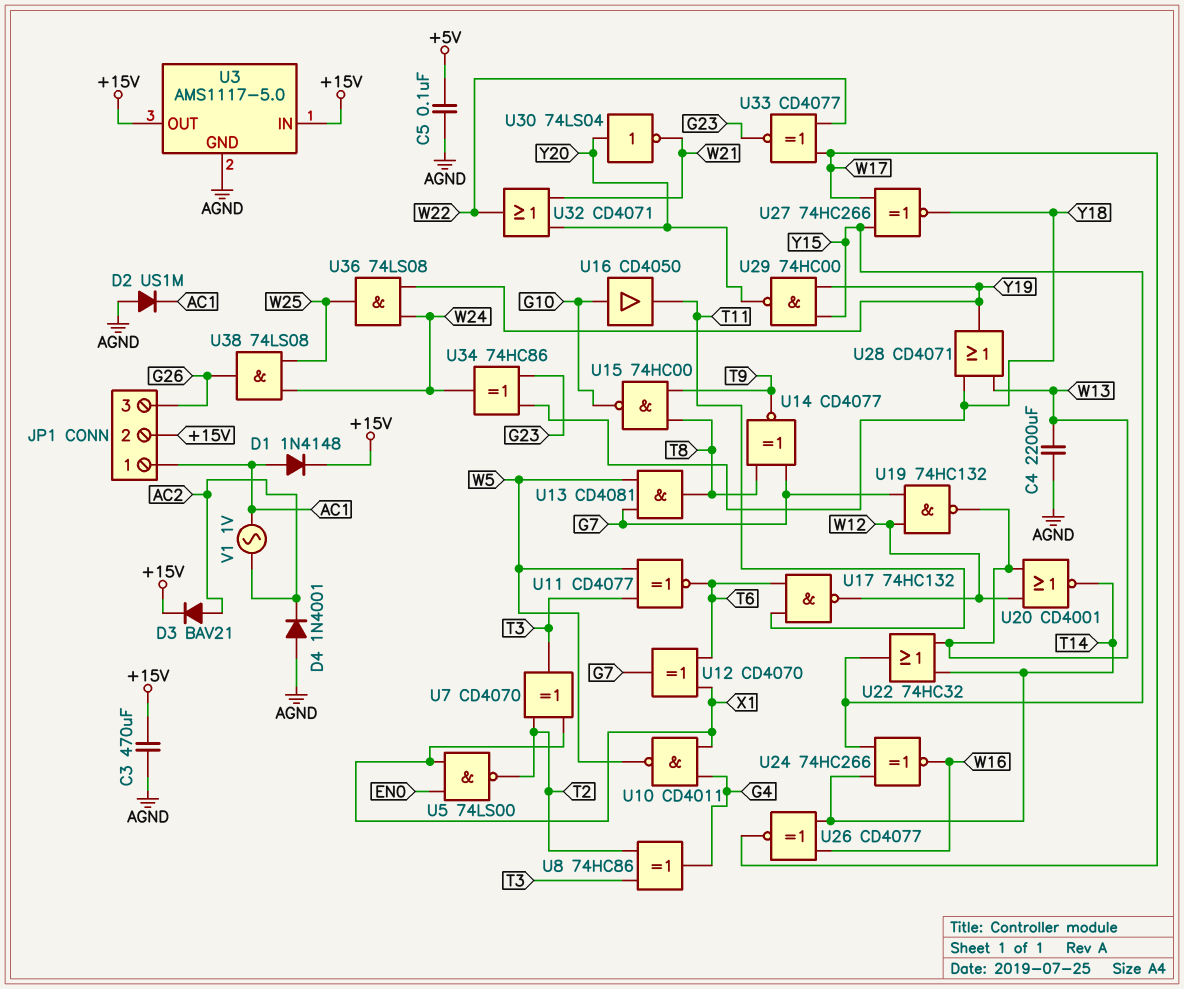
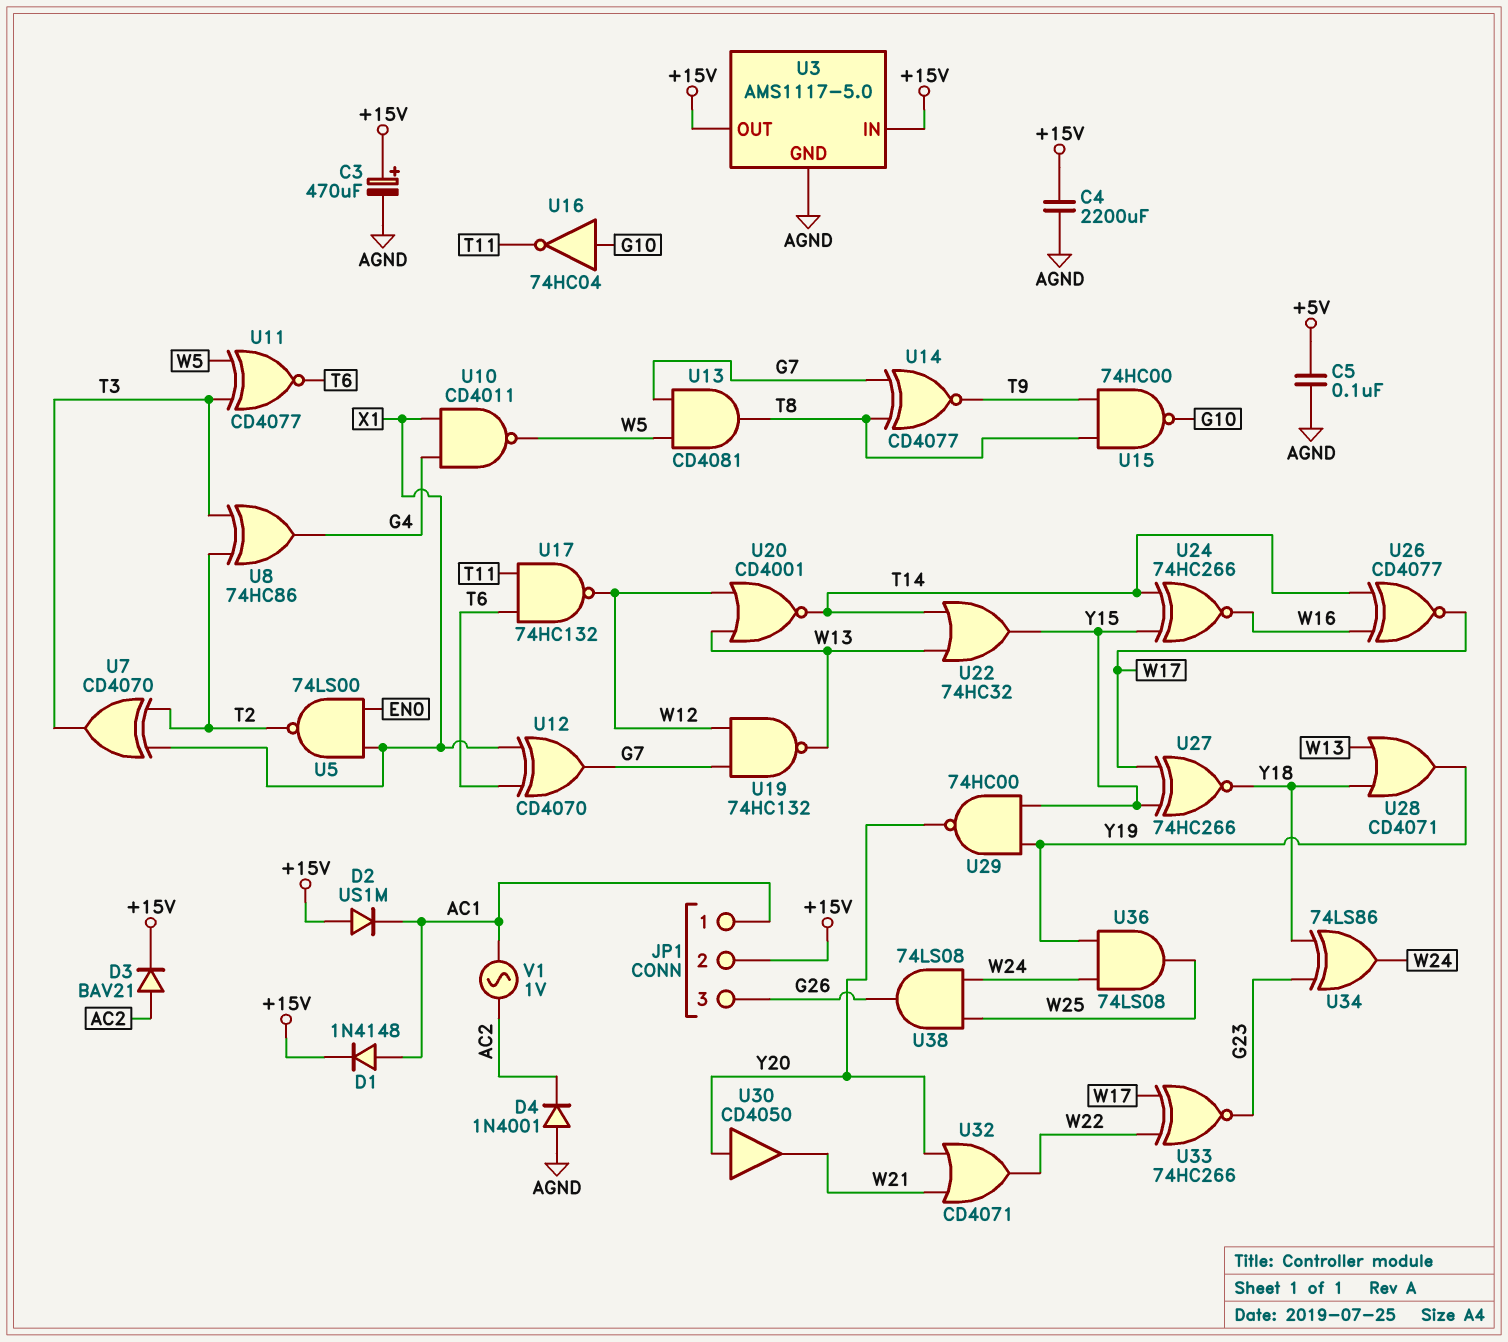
C3: 470uF (+15V, AGND) -> 470uF (plus +15V, minus AGND)
C4: 2200uF (AGND, W13) -> 2200uF (+15V, AGND)
D2: diode US1M (A AGND, K AC1) -> diode US1M (A +15V, K AC1)
U16: buffer CD4050 (in G10, out T11) -> NOT 74HC04 (in G10, out T11)
U30: NOT 74LS04 (in Y20, out W21) -> buffer CD4050 (in Y20, out W21)
U33: XNOR CD4077 (in W17, in W22, out G23) -> XNOR 74HC266 (in W17, in W22, out G23)
U34: XOR 74HC86 (in G23, in Y18, out W24) -> XOR 74LS86 (in G23, in Y18, out W24)

